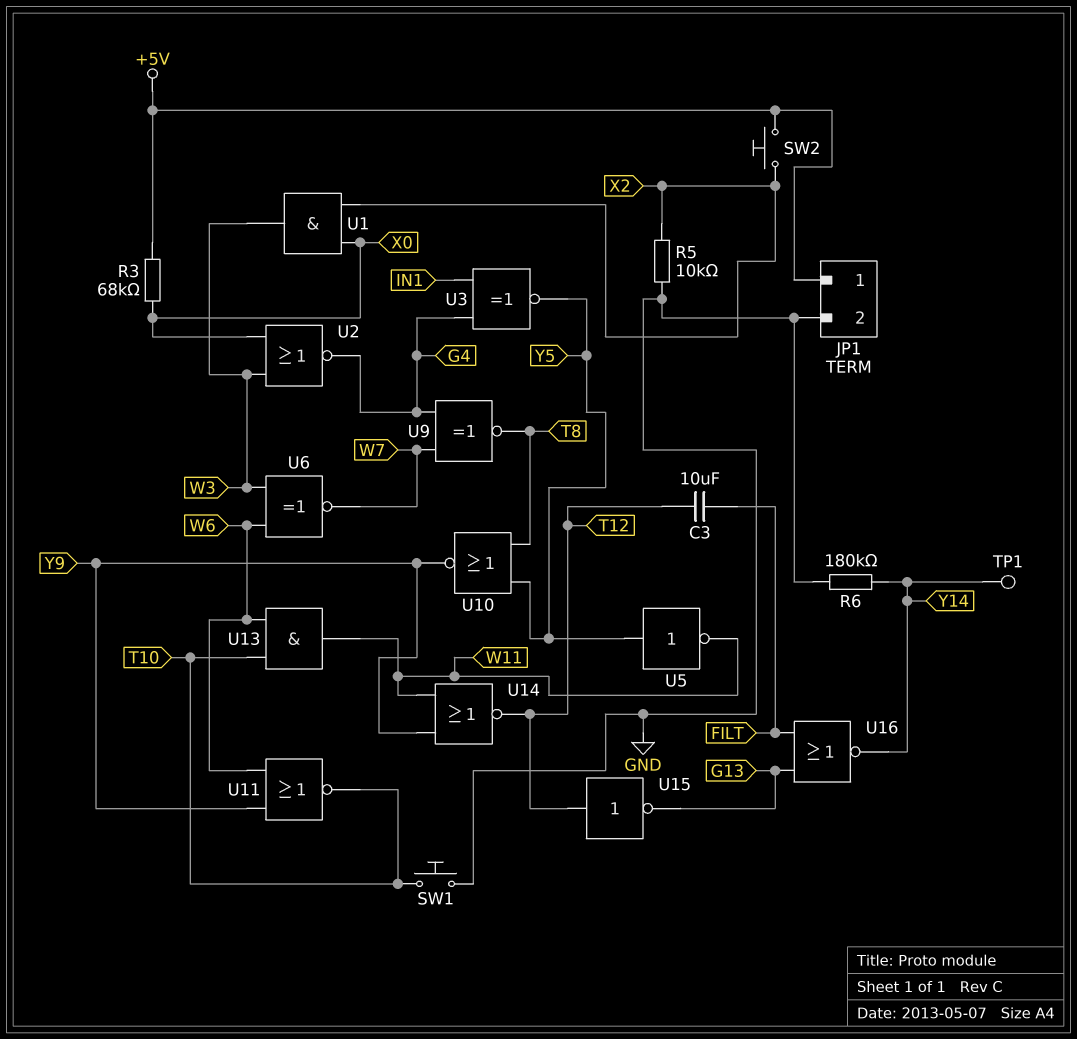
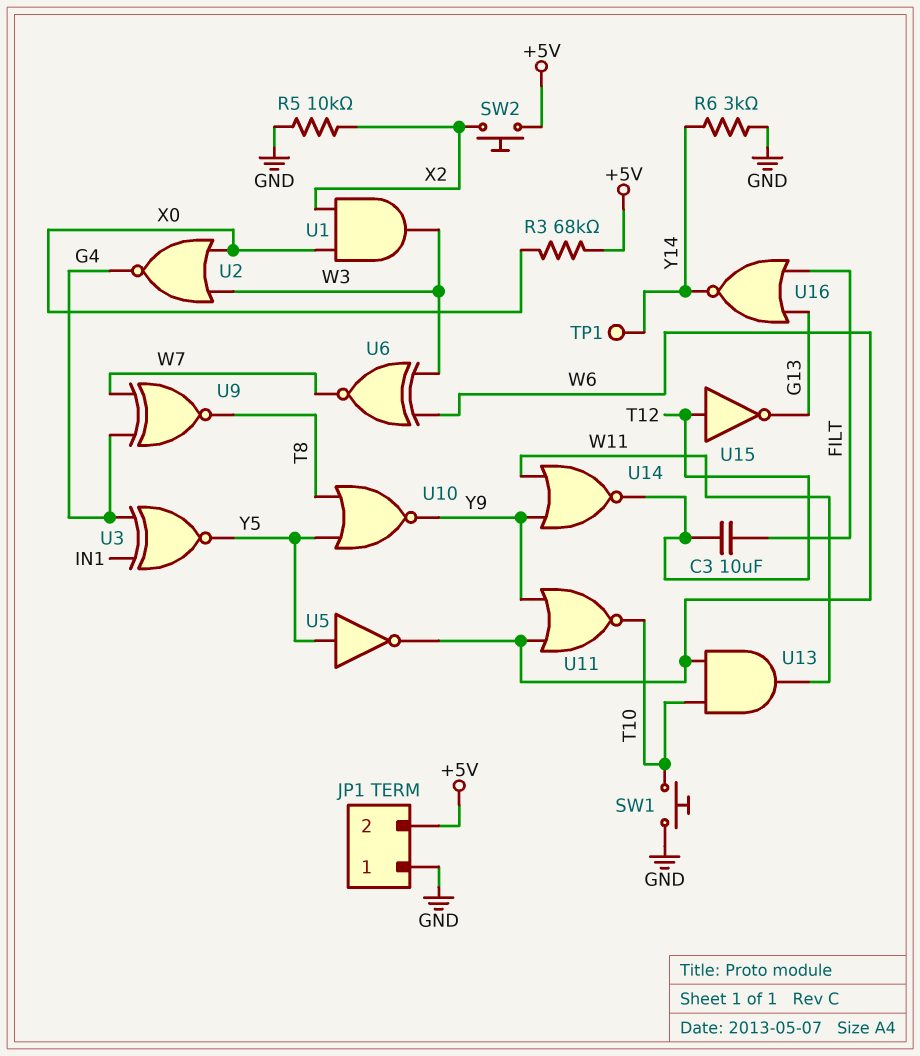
JP1 pin 1: +5V -> GND
JP1 pin 2: GND -> +5V
R6: 180k (GND, Y14) -> 3k (GND, Y14)
U5: NOT (in Y5, out W11) -> NOT (in Y5, out W6)

